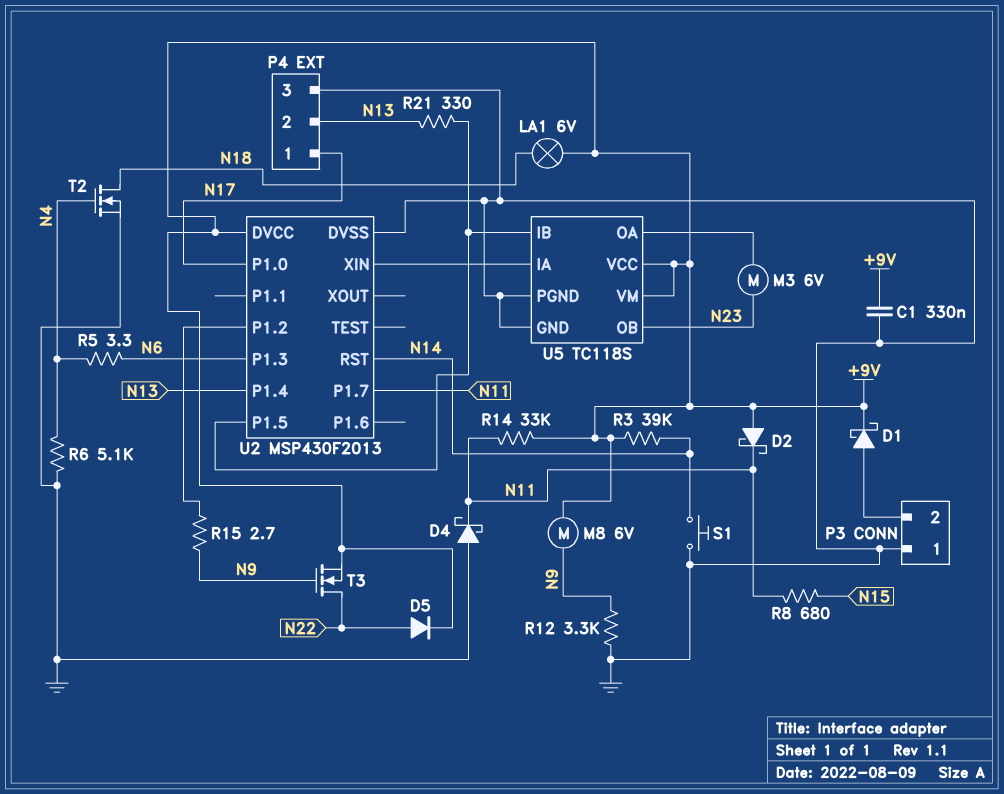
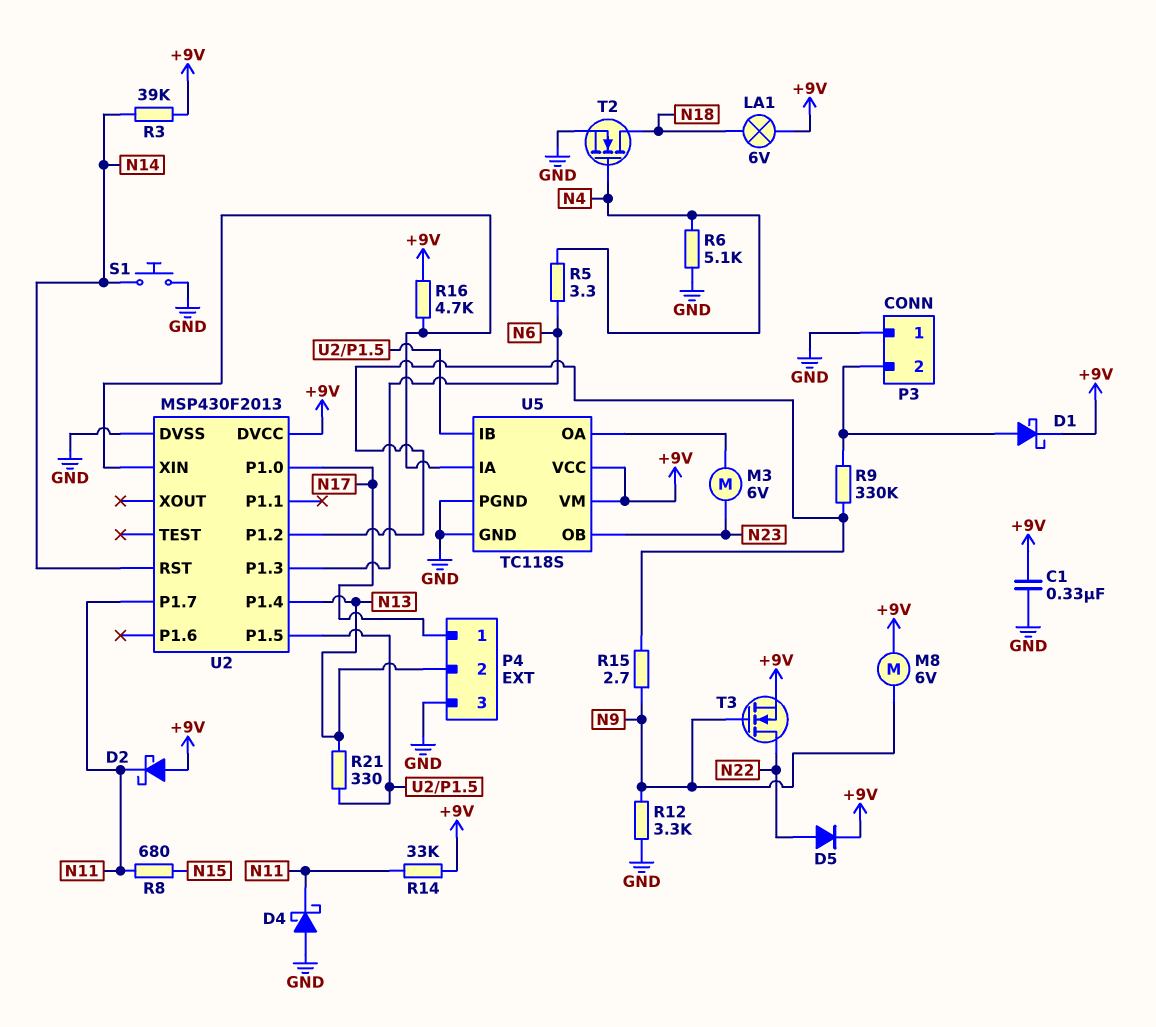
R9: none -> 330k (P3/2, U2/P1.2)
R16: none -> 4.7k (+9V, U2/XIN)

